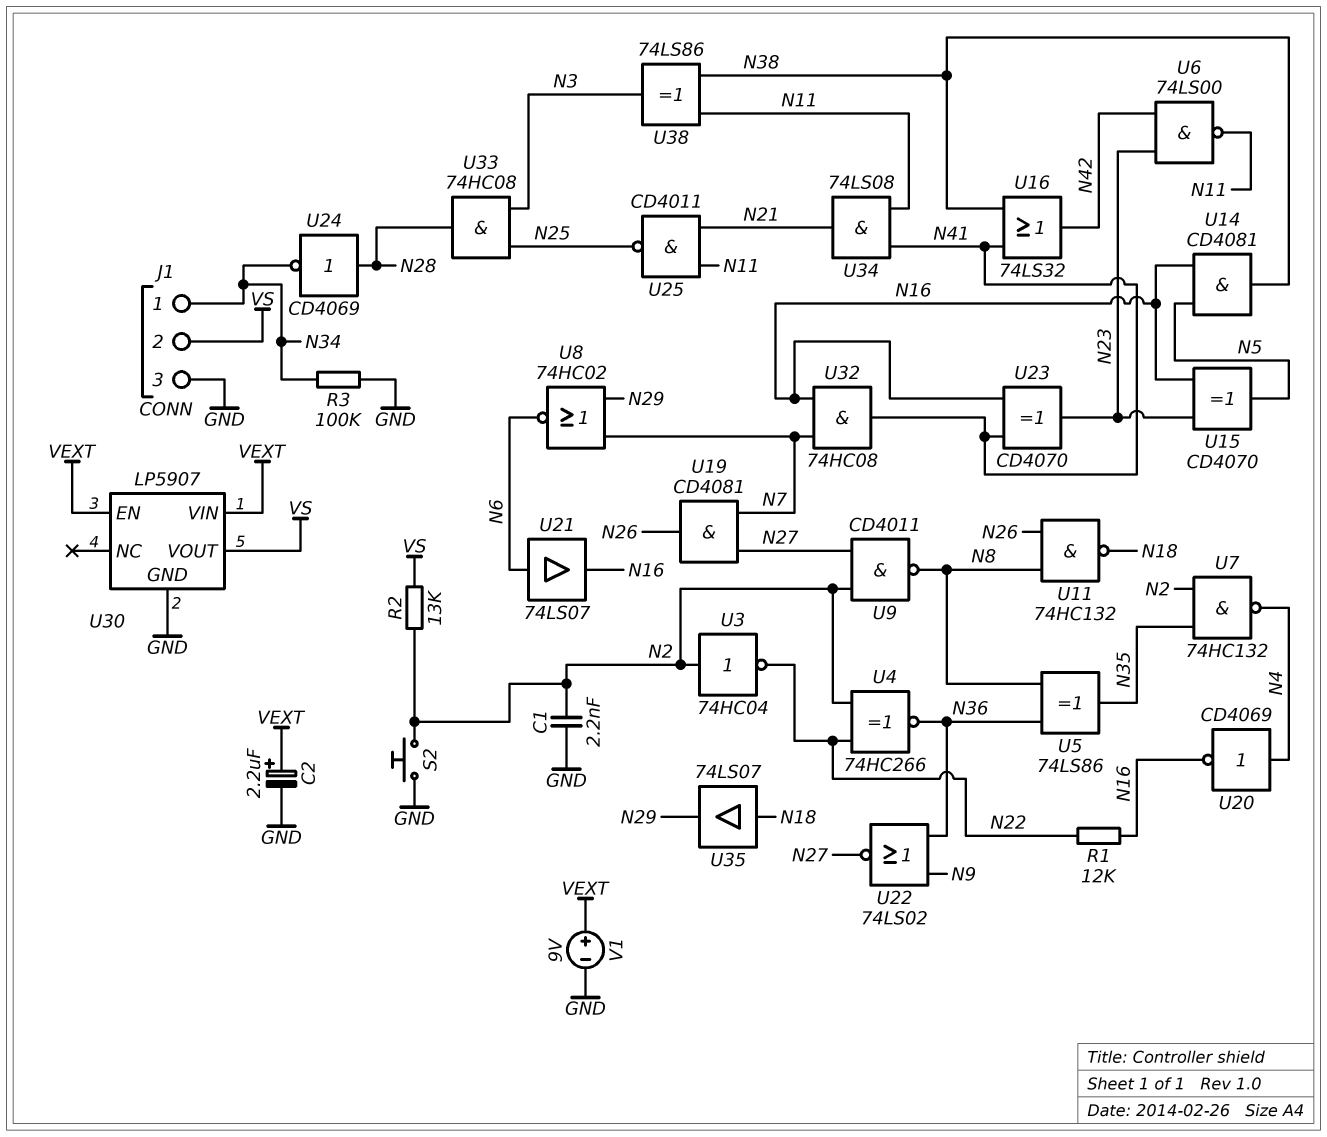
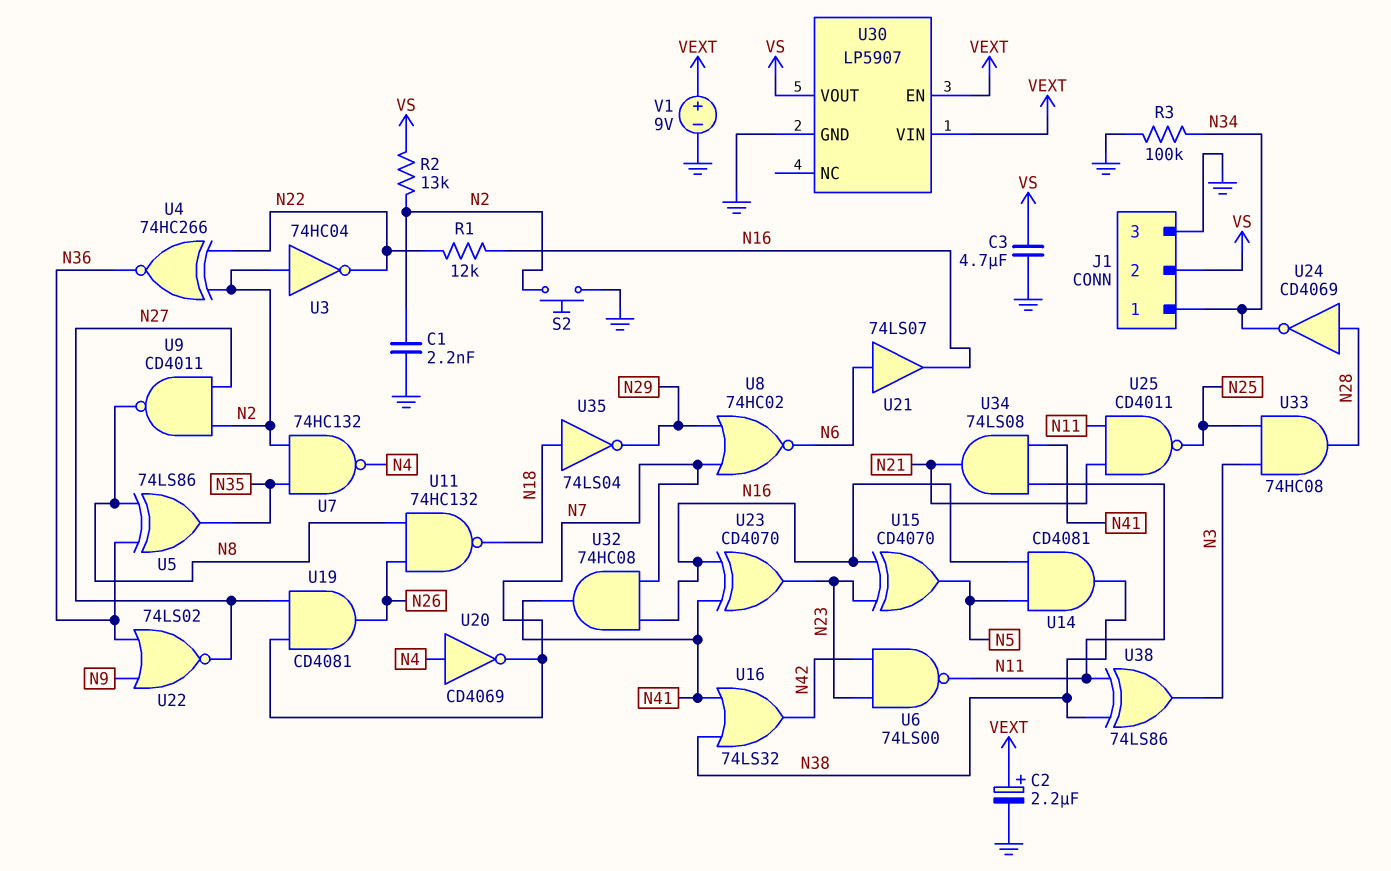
C3: none -> 4.7uF (GND, VS)
U20: NOT CD4069 (in N4, out N16) -> NOT CD4069 (in N4, out N7)
U35: buffer 74LS07 (in N18, out N29) -> NOT 74LS04 (in N18, out N29)

